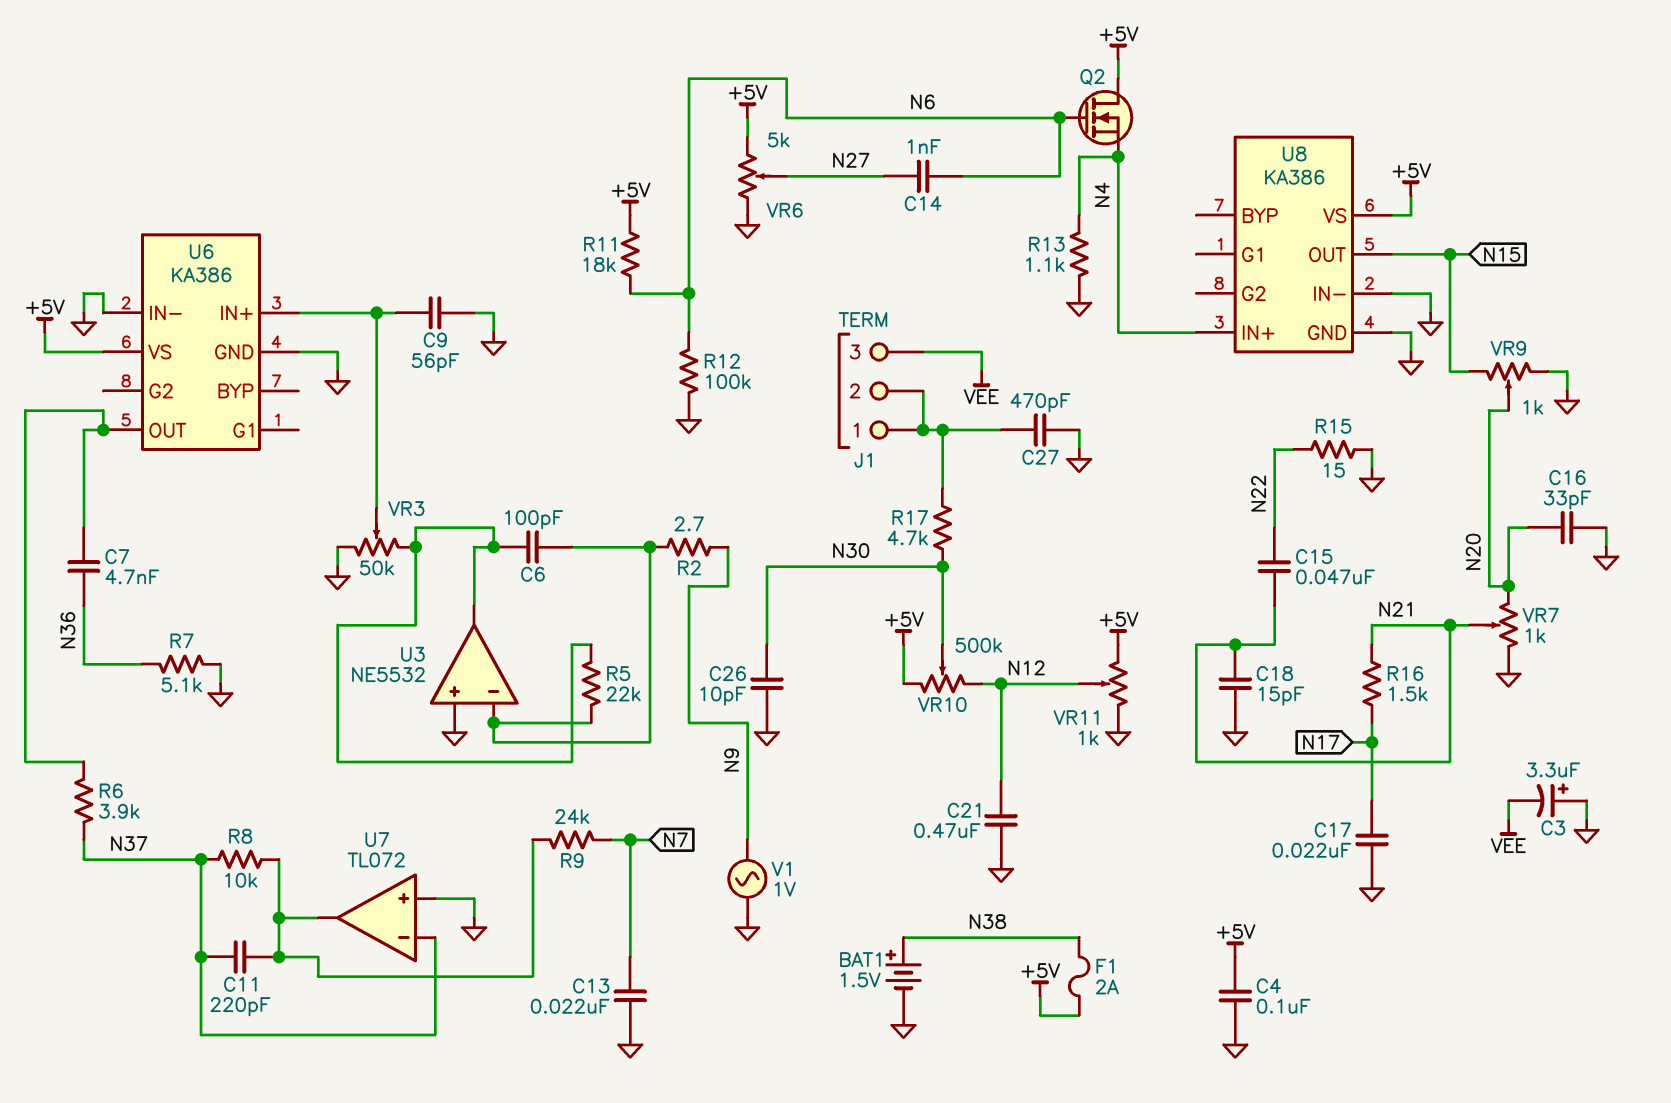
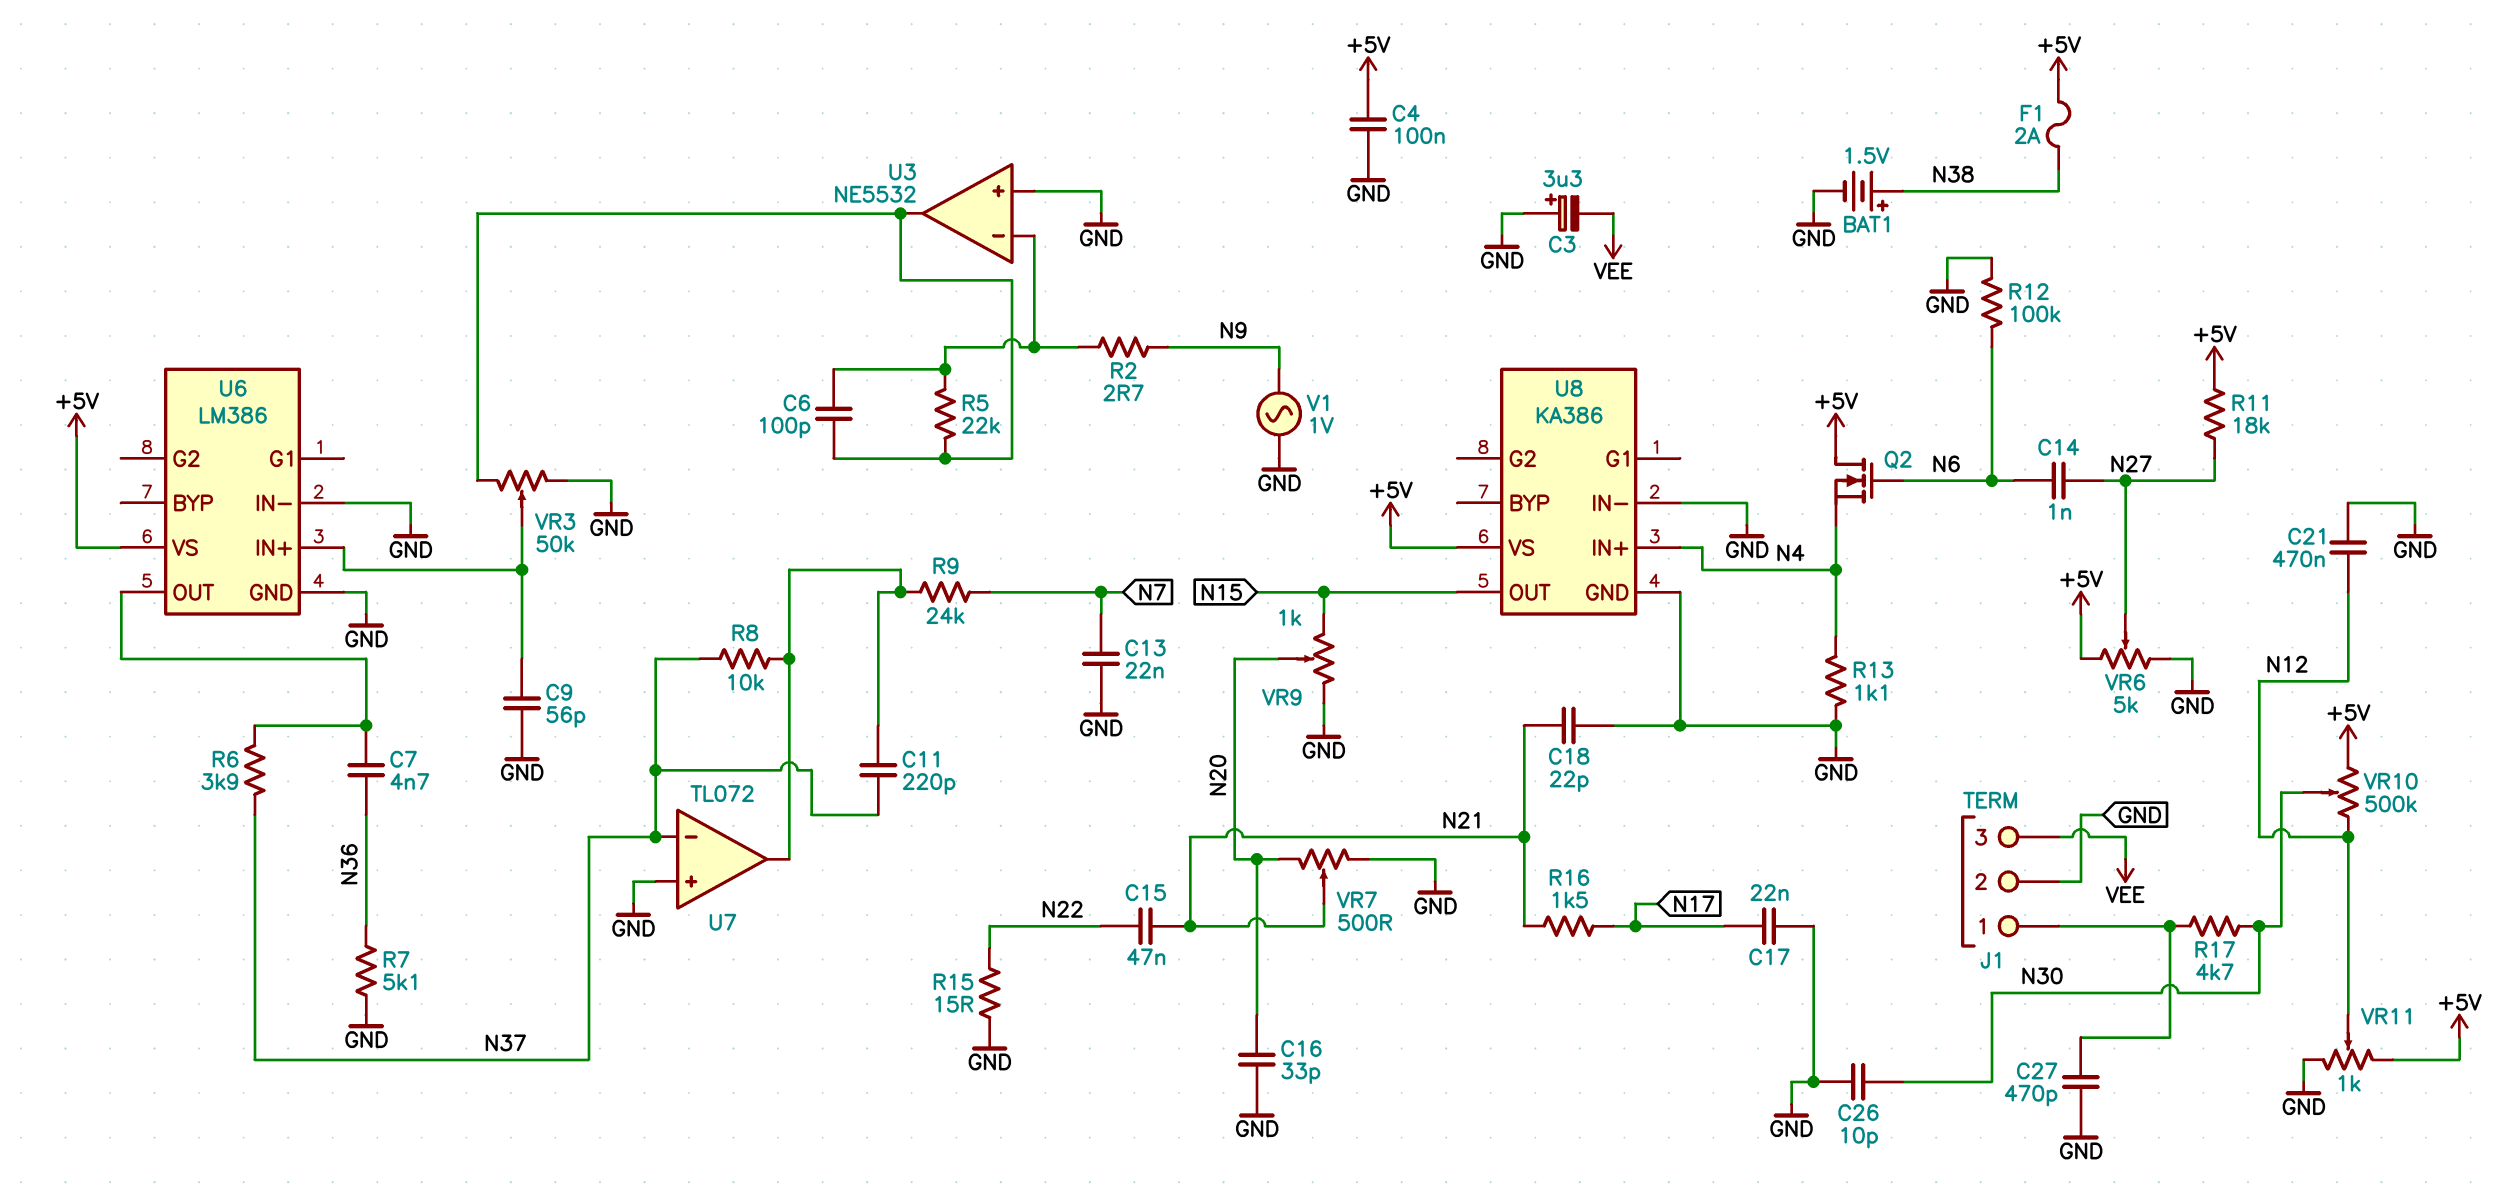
C18: 15pF (GND, N21) -> 22pF (GND, N21)
J1 pin 2: J1/1 -> GND
R11: 18k (+5V, N6) -> 18k (+5V, N27)
U6: KA386 -> LM386
VR7: 1k (GND, N20, wiper N21) -> 500 (GND, N20, wiper N21)

